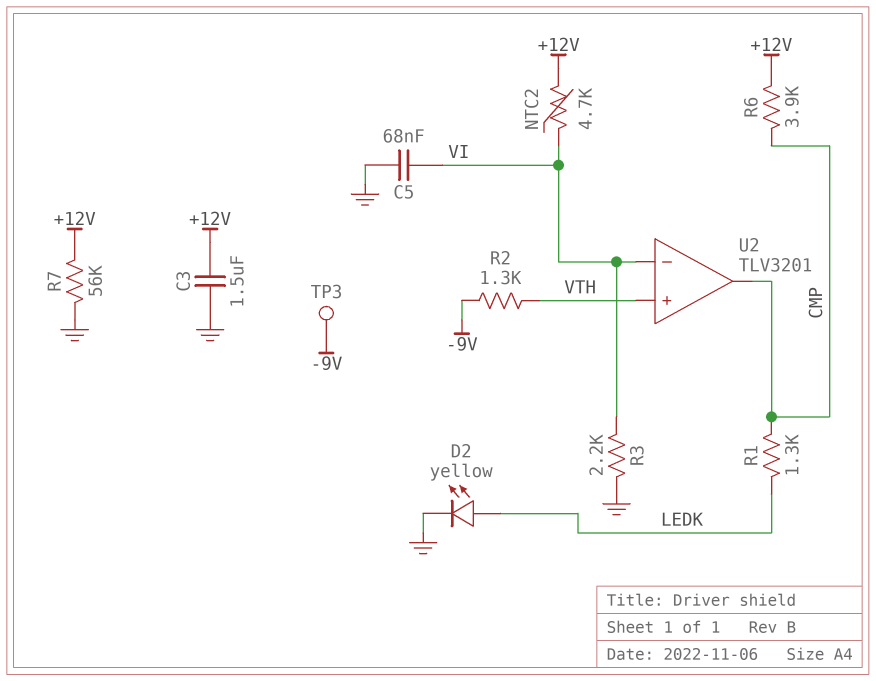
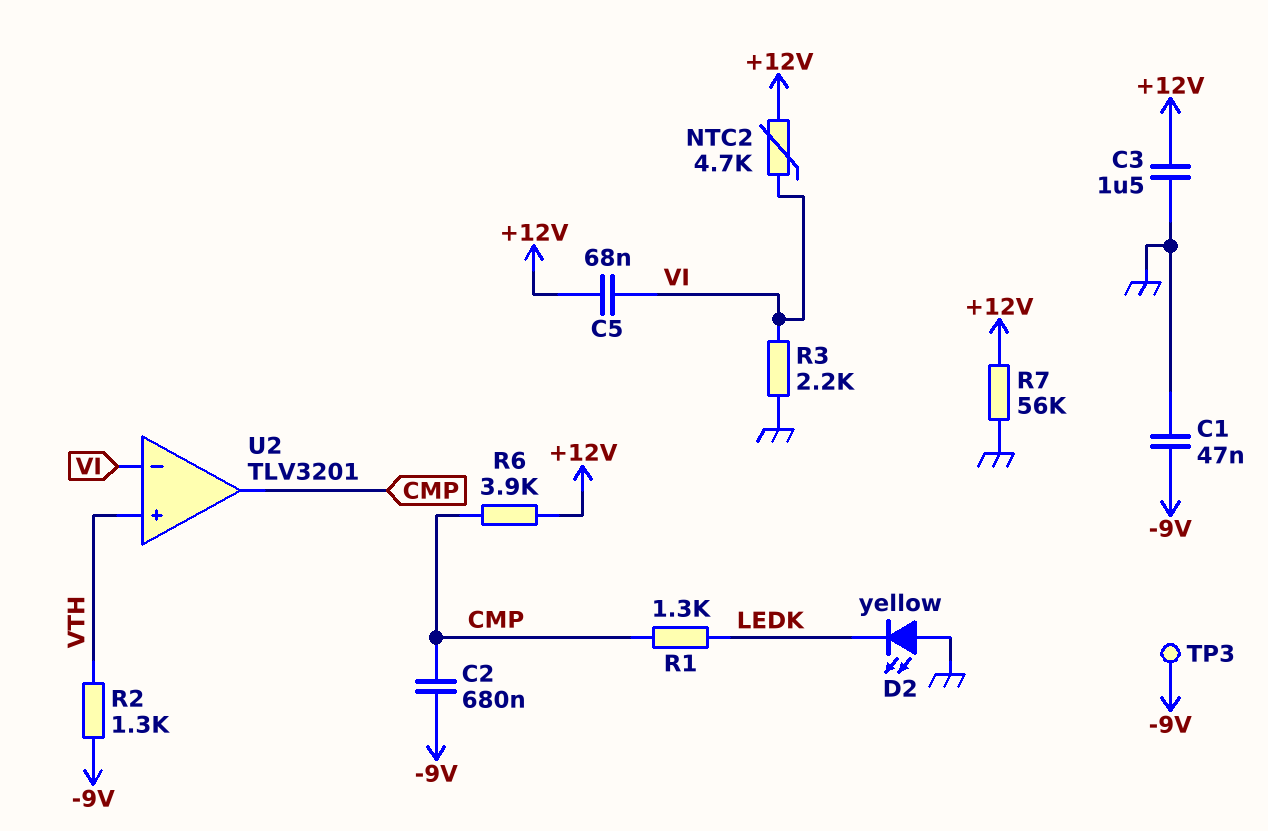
C1: none -> 47nF (-9V, GND)
C2: none -> 680nF (-9V, CMP)
C5: 68nF (GND, VI) -> 68nF (+12V, VI)
D2: LED yellow (A LEDK, K GND) -> LED yellow (A GND, K LEDK)

